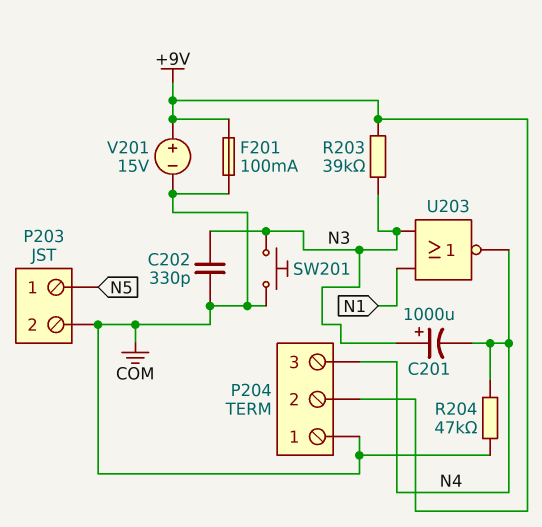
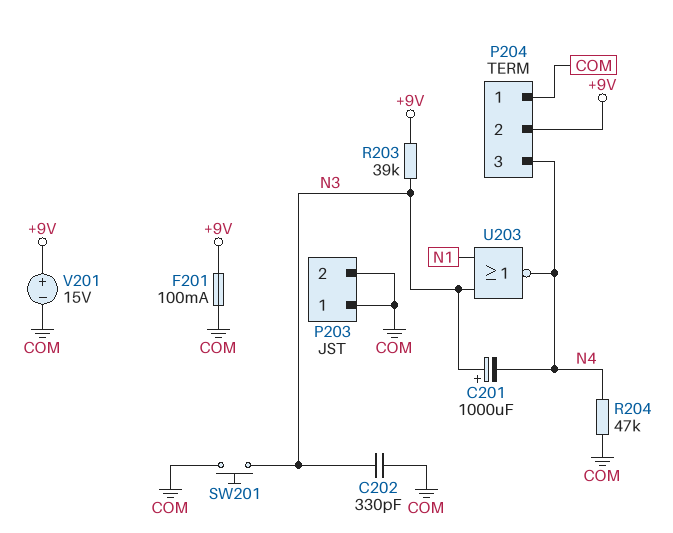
P203 pin 1: N5 -> COM

